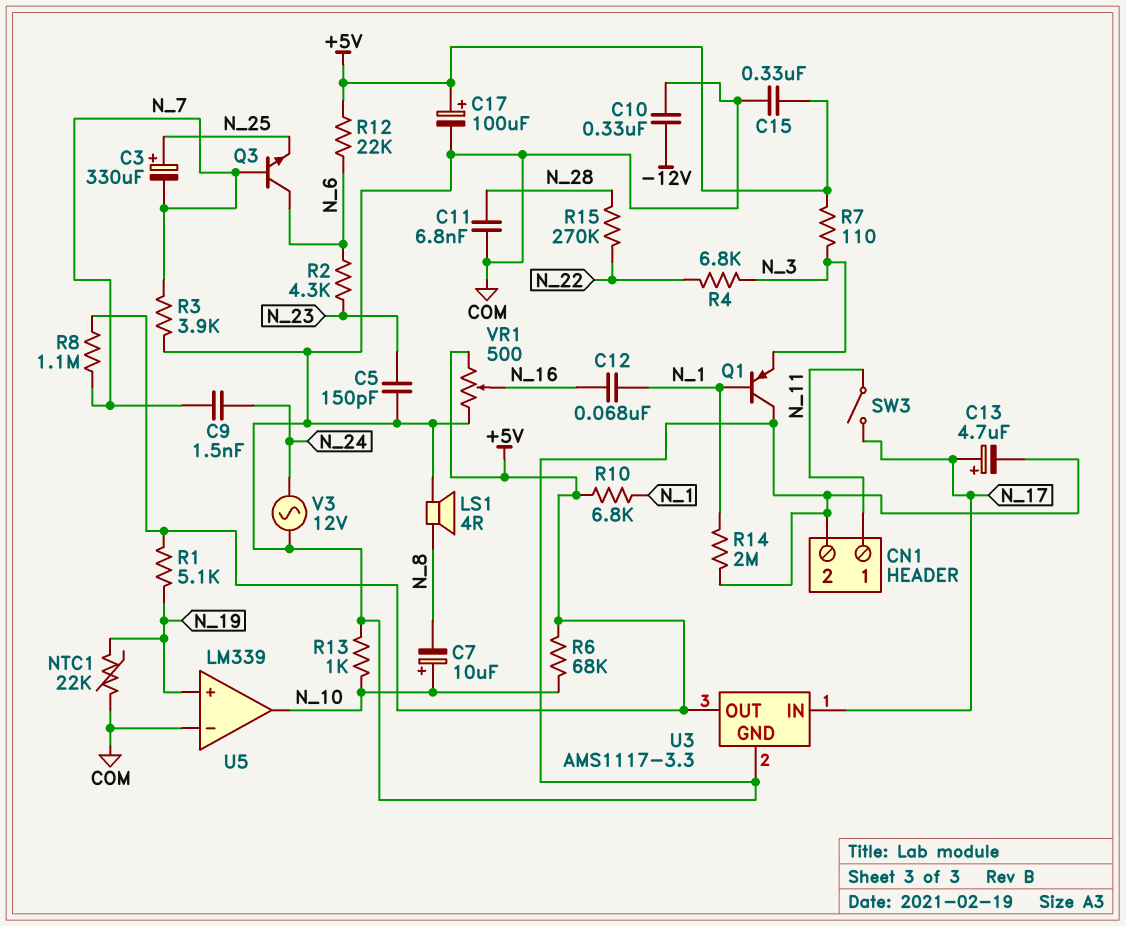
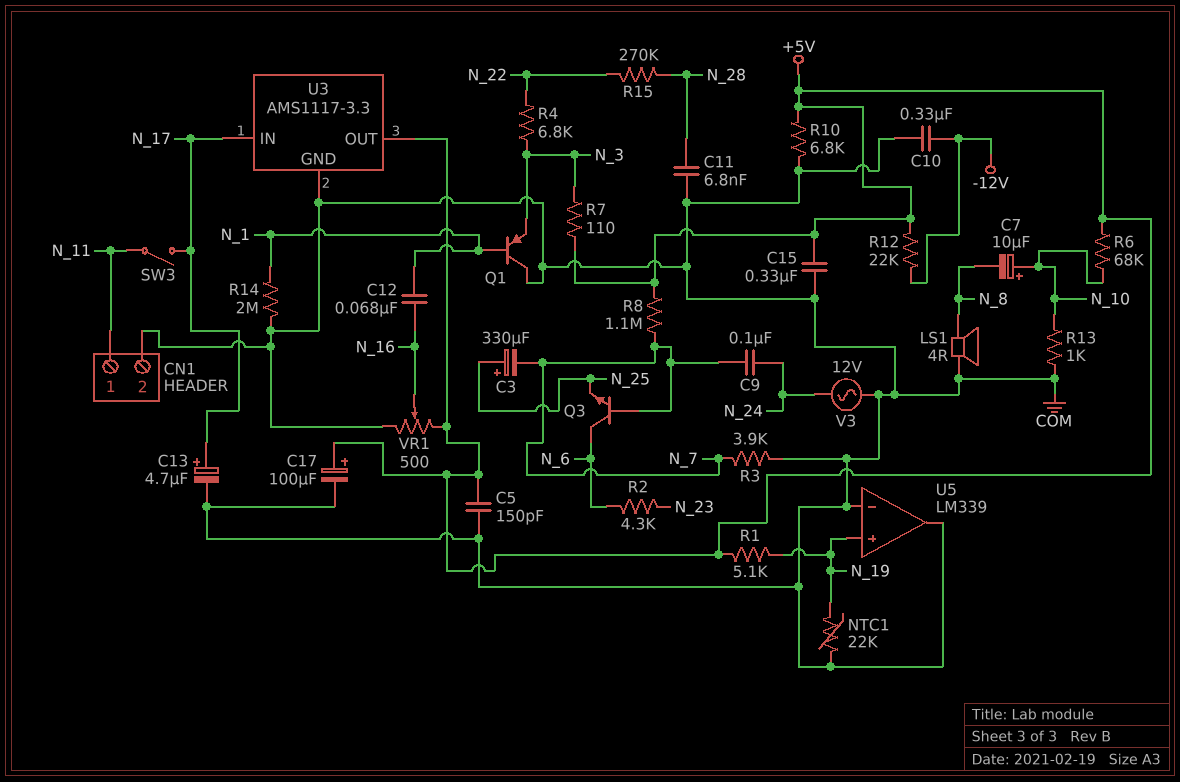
C5: 150pF (COM, N_23) -> 150pF (+5V, COM)
C9: 1.5nF (N_7, N_24) -> 100nF (N_7, N_24)
R10: 6.8k (+5V, N_1) -> 6.8k (+5V, COM)
R12: 22k (+5V, N_6) -> 22k (+5V, -12V)
U5 pin out: N_10 -> COM

